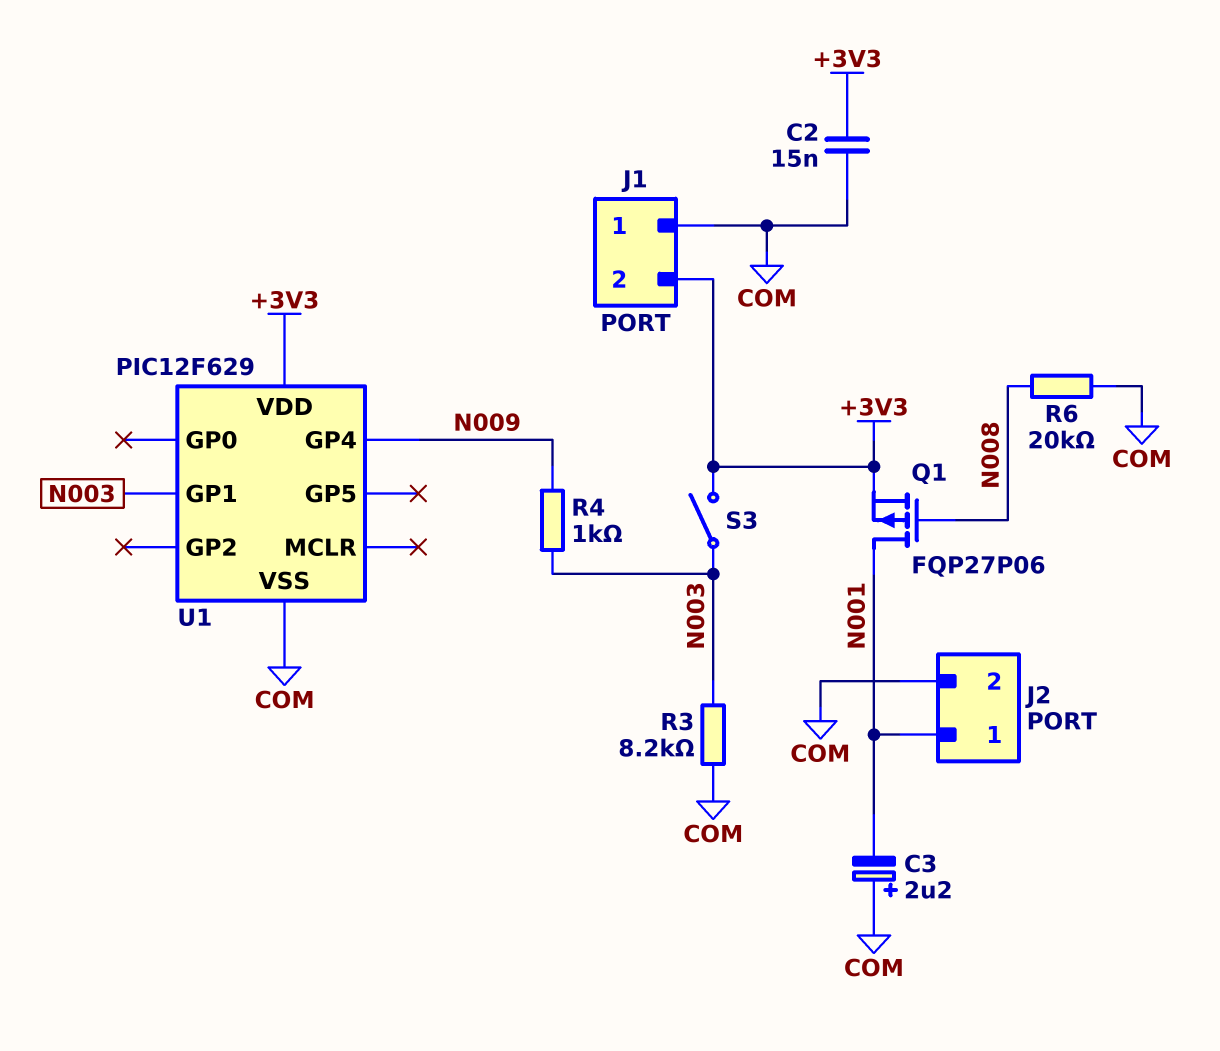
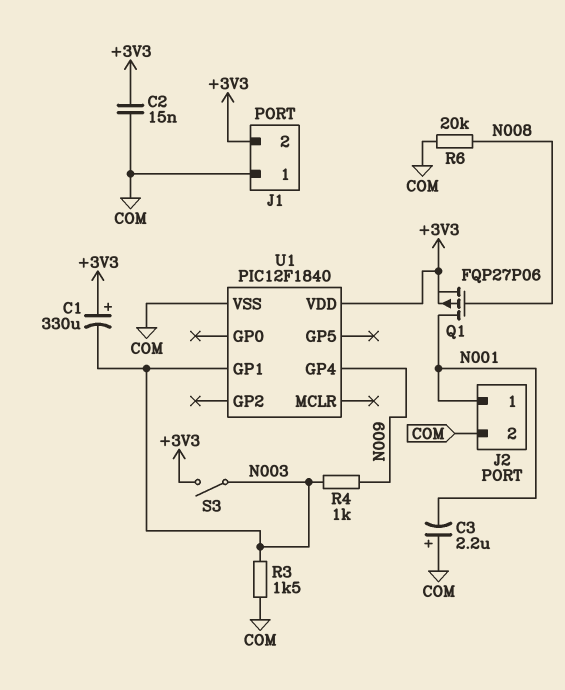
C1: none -> 330uF (plus +3V3, minus N003)
R3: 8.2k (COM, N003) -> 1.5k (COM, N003)
U1: PIC12F629 -> PIC12F1840

